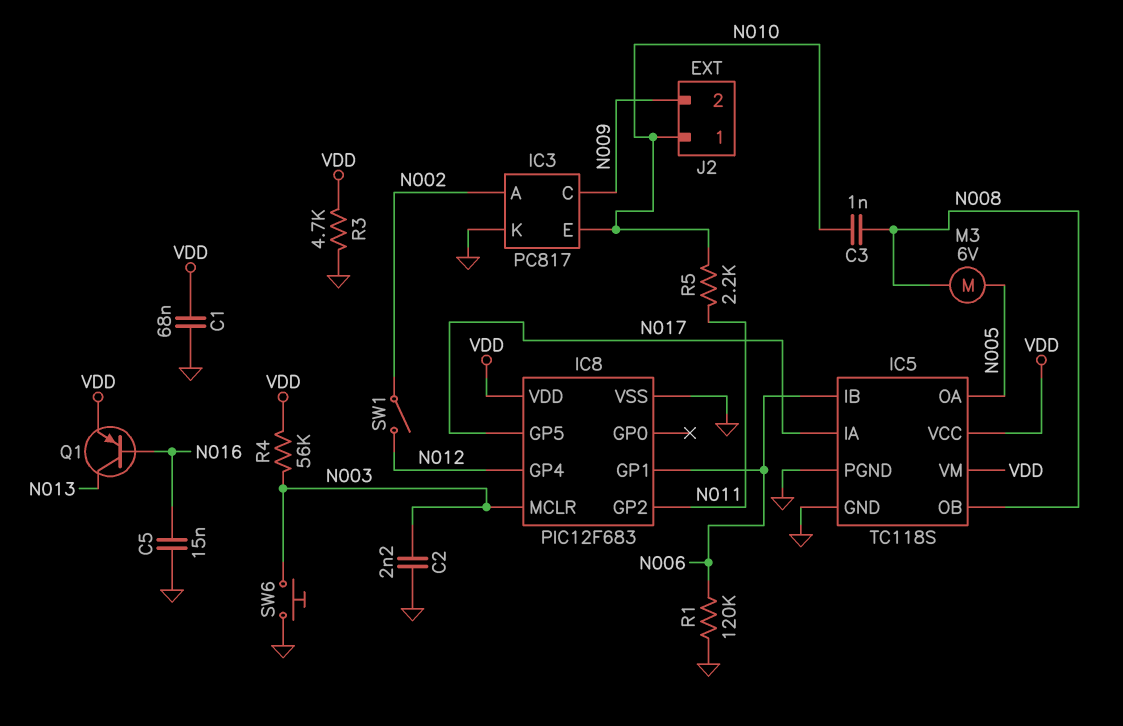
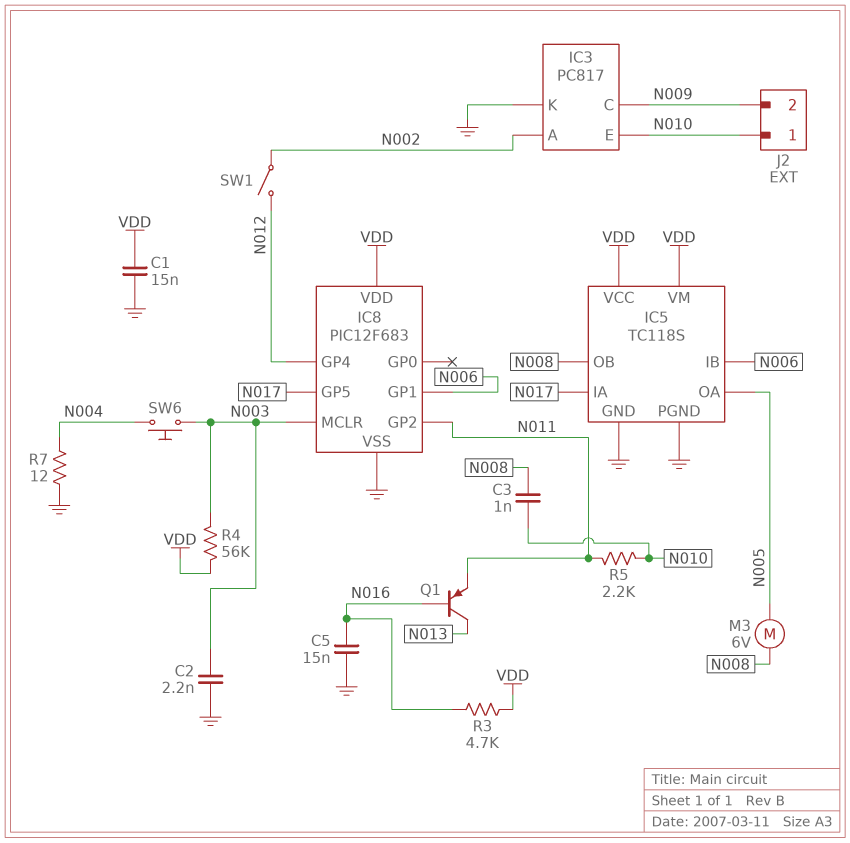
C1: 68nF (GND, VDD) -> 15nF (GND, VDD)
Q1: PNP (B N016, C N013, E VDD) -> PNP (B N016, C N013, E N011)
R1: 120k (GND, N006) -> none
R3: 4.7k (GND, VDD) -> 4.7k (N016, VDD)
R7: none -> 12 (GND, N004)
SW6: button (GND, N003) -> button (N003, N004)

